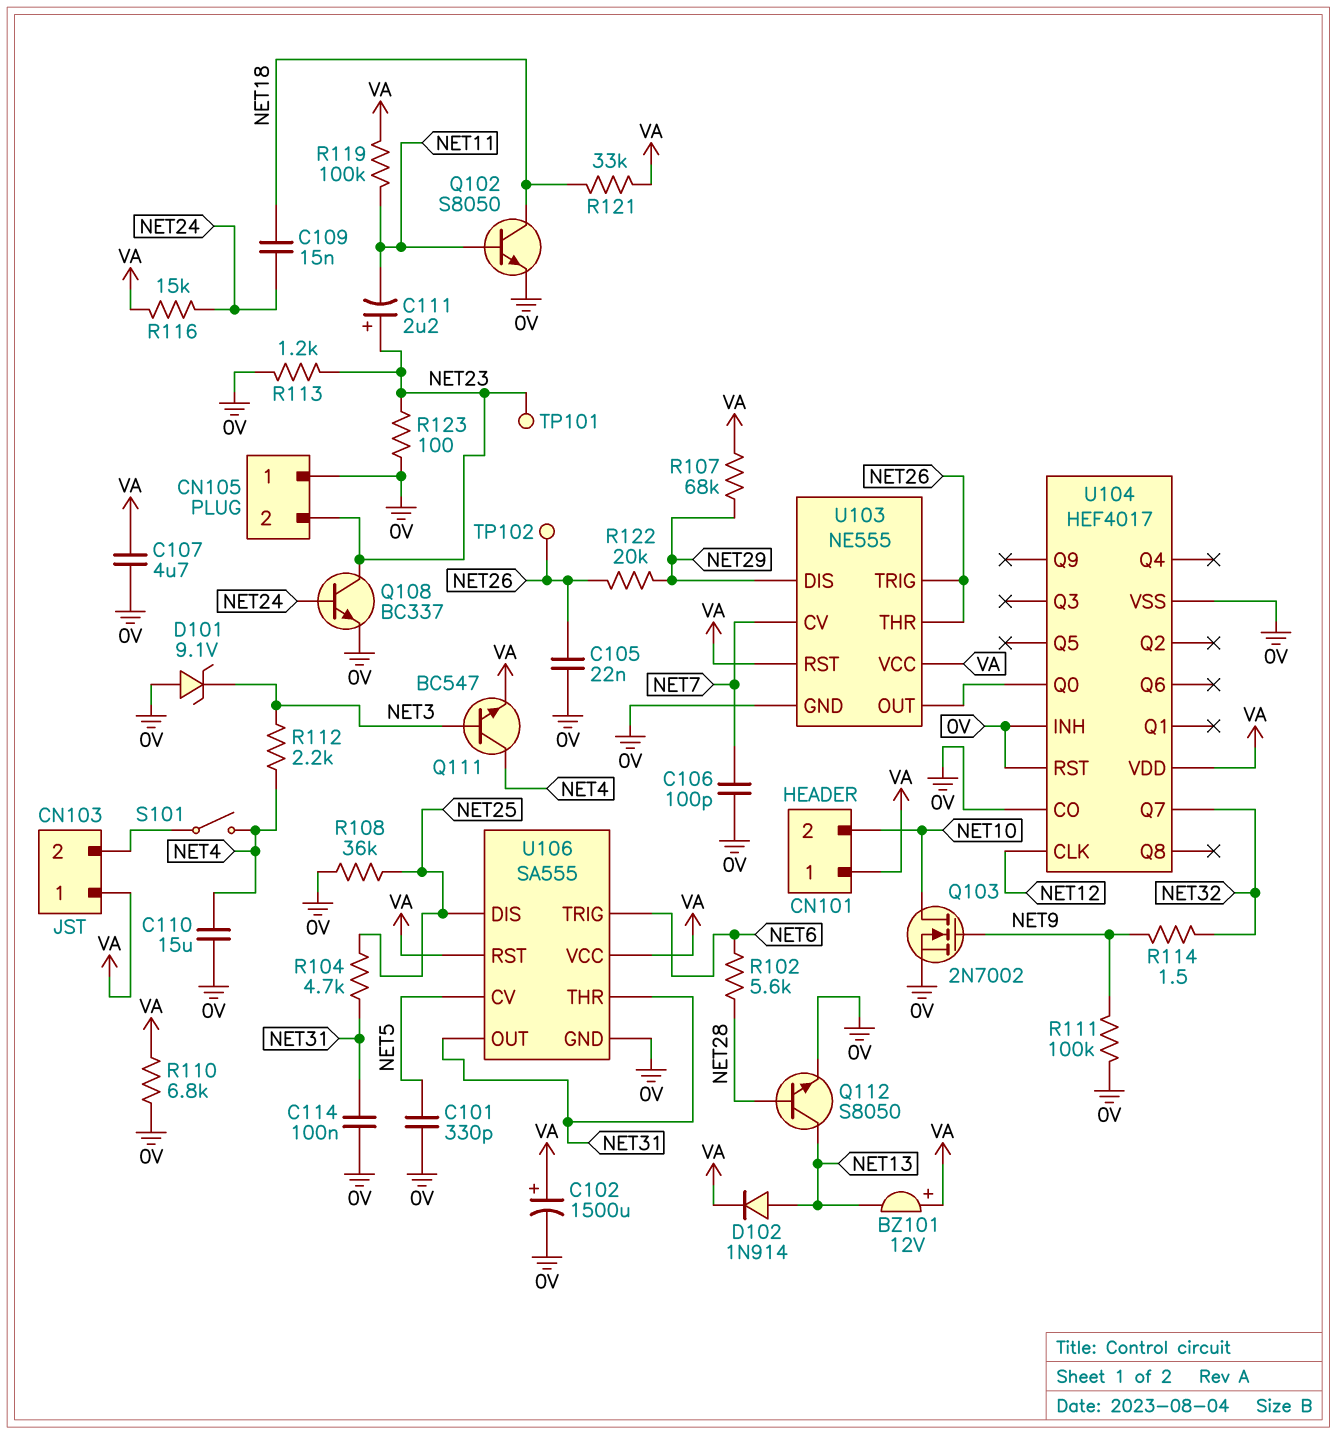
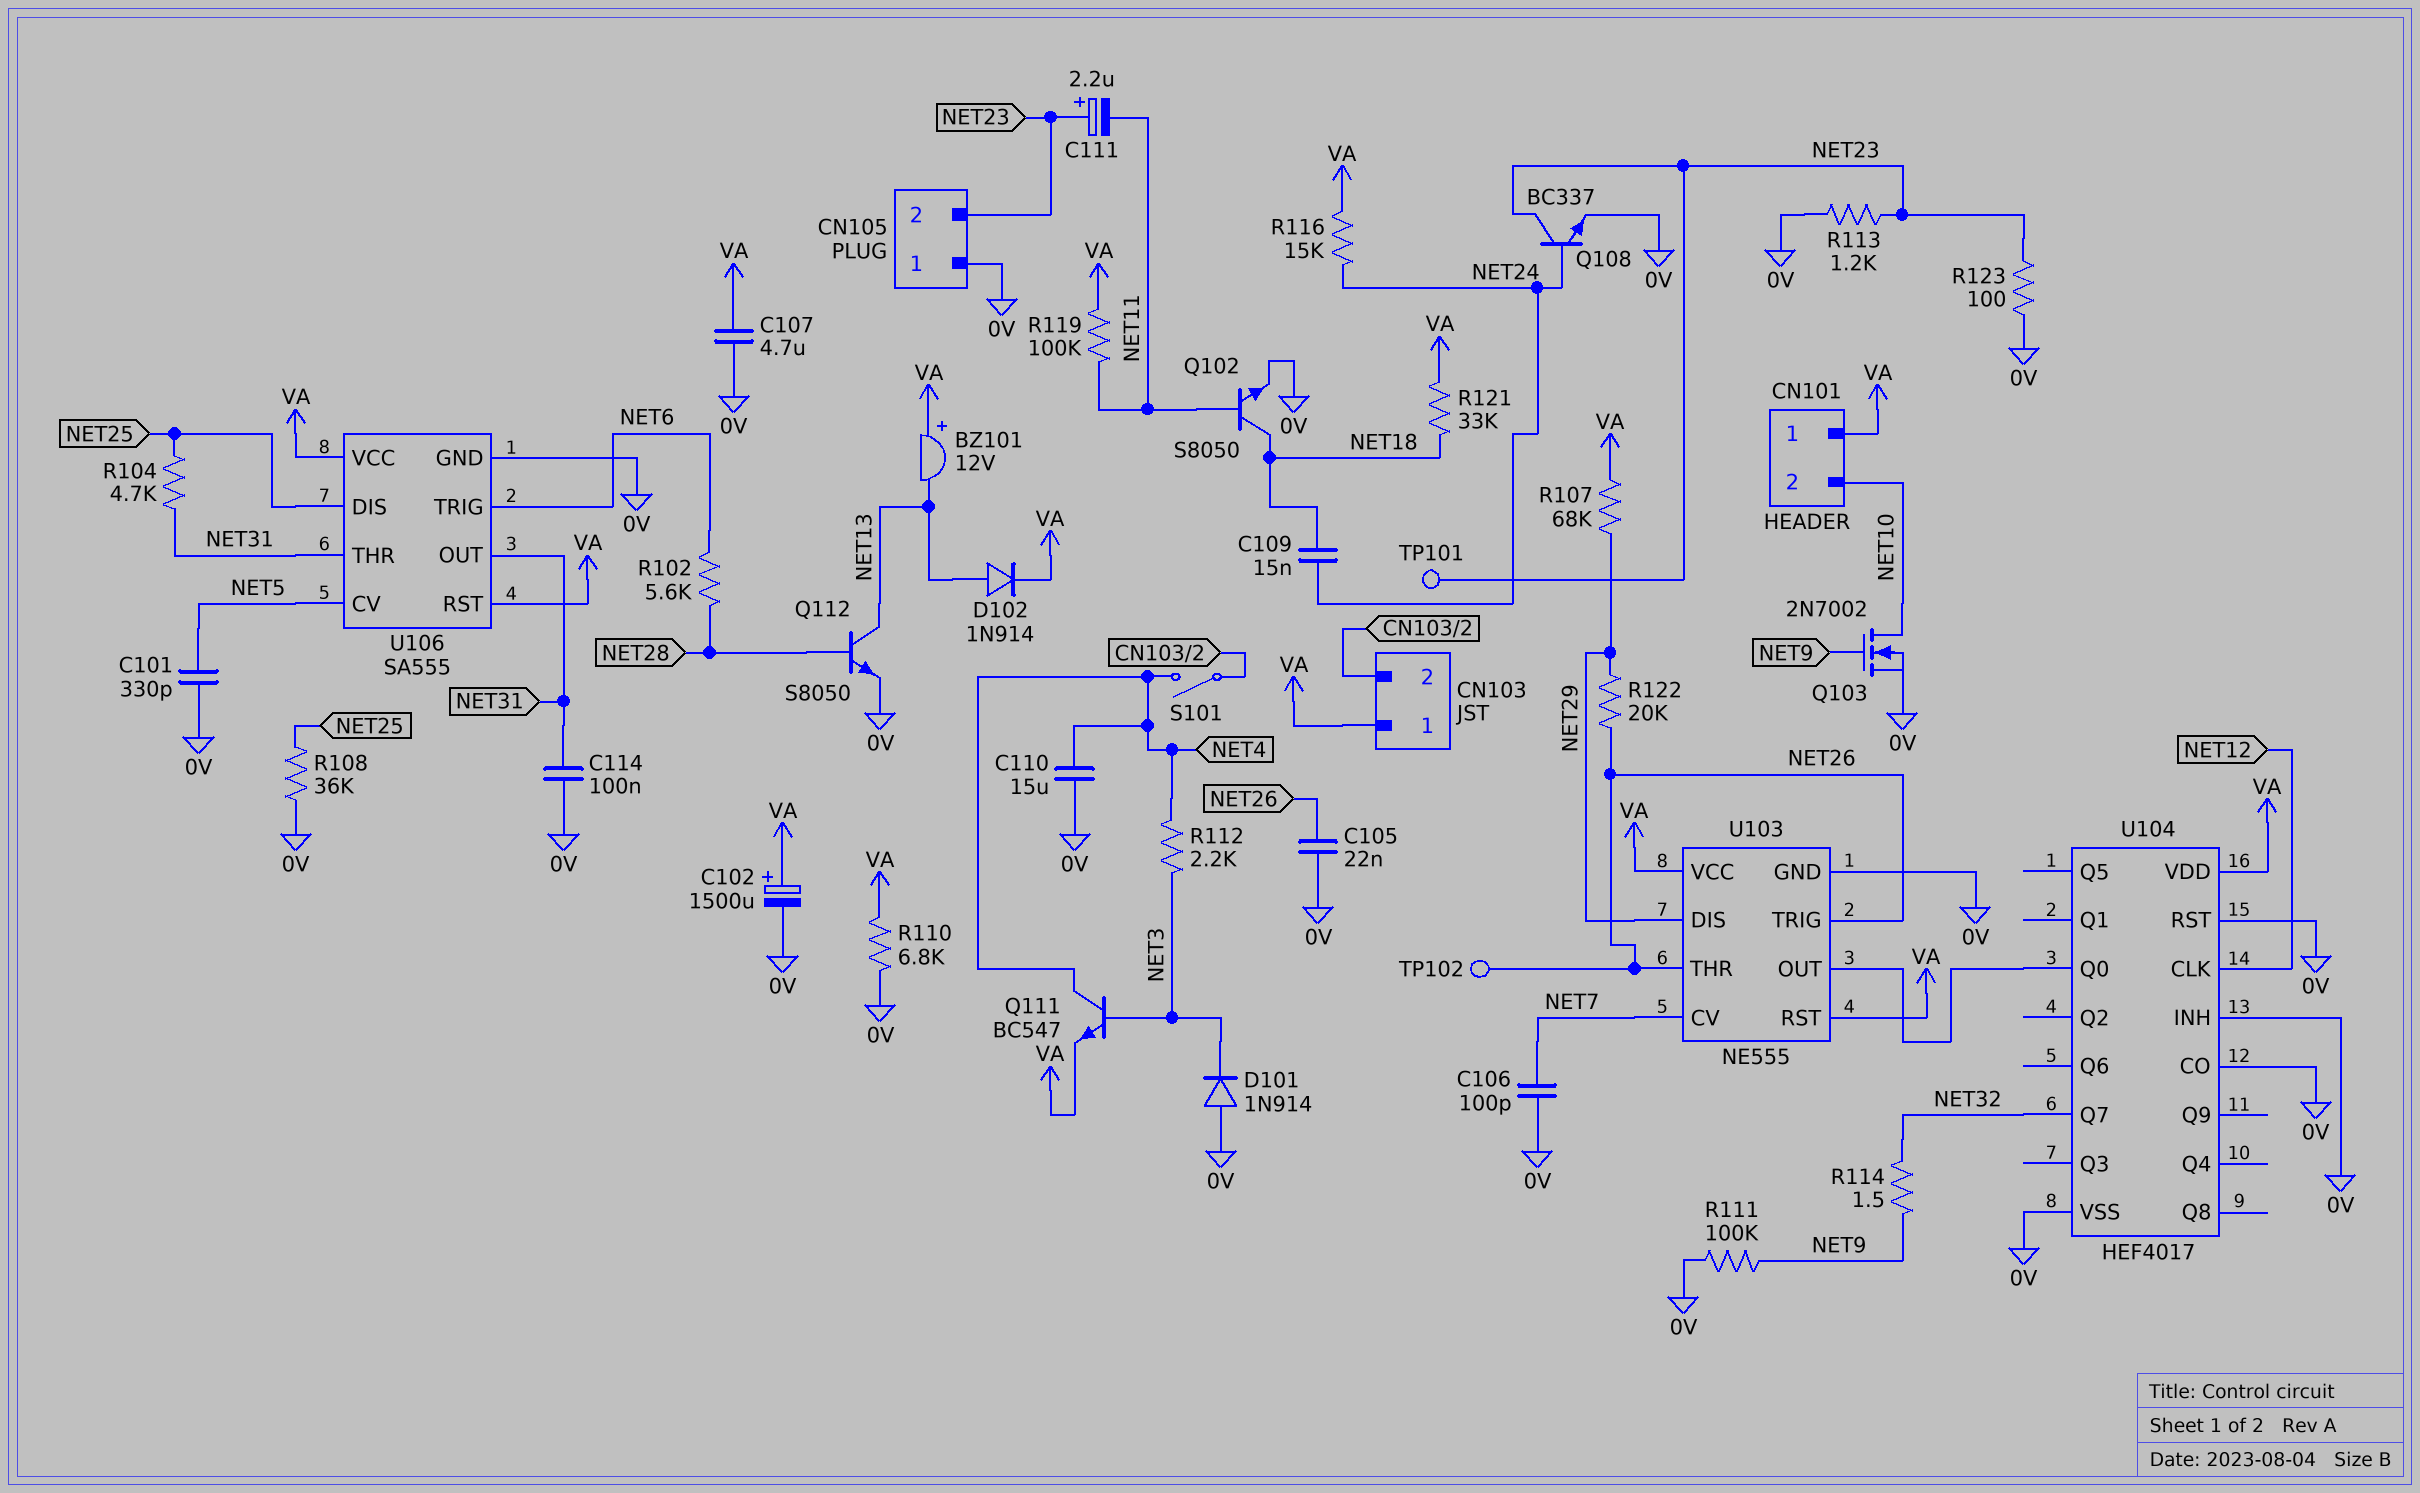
D101: zener 9.1V (A 0V, K NET3) -> diode 1N914 (A 0V, K NET3)

